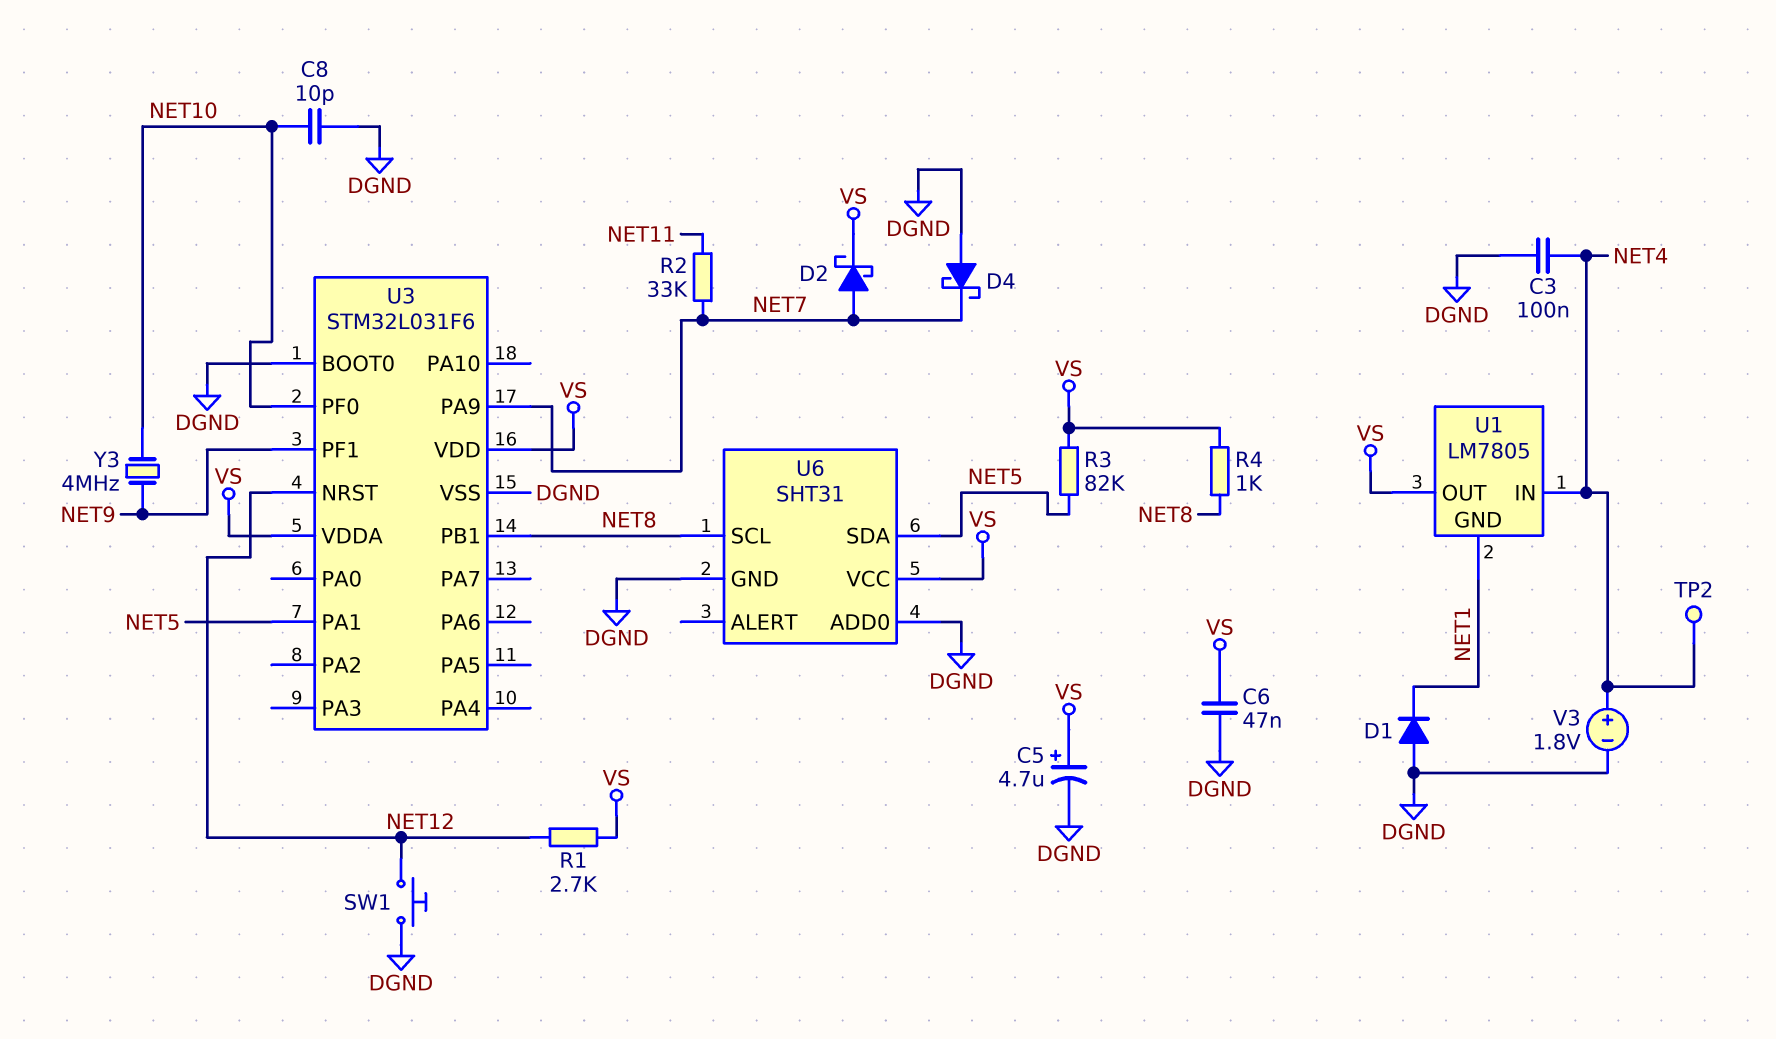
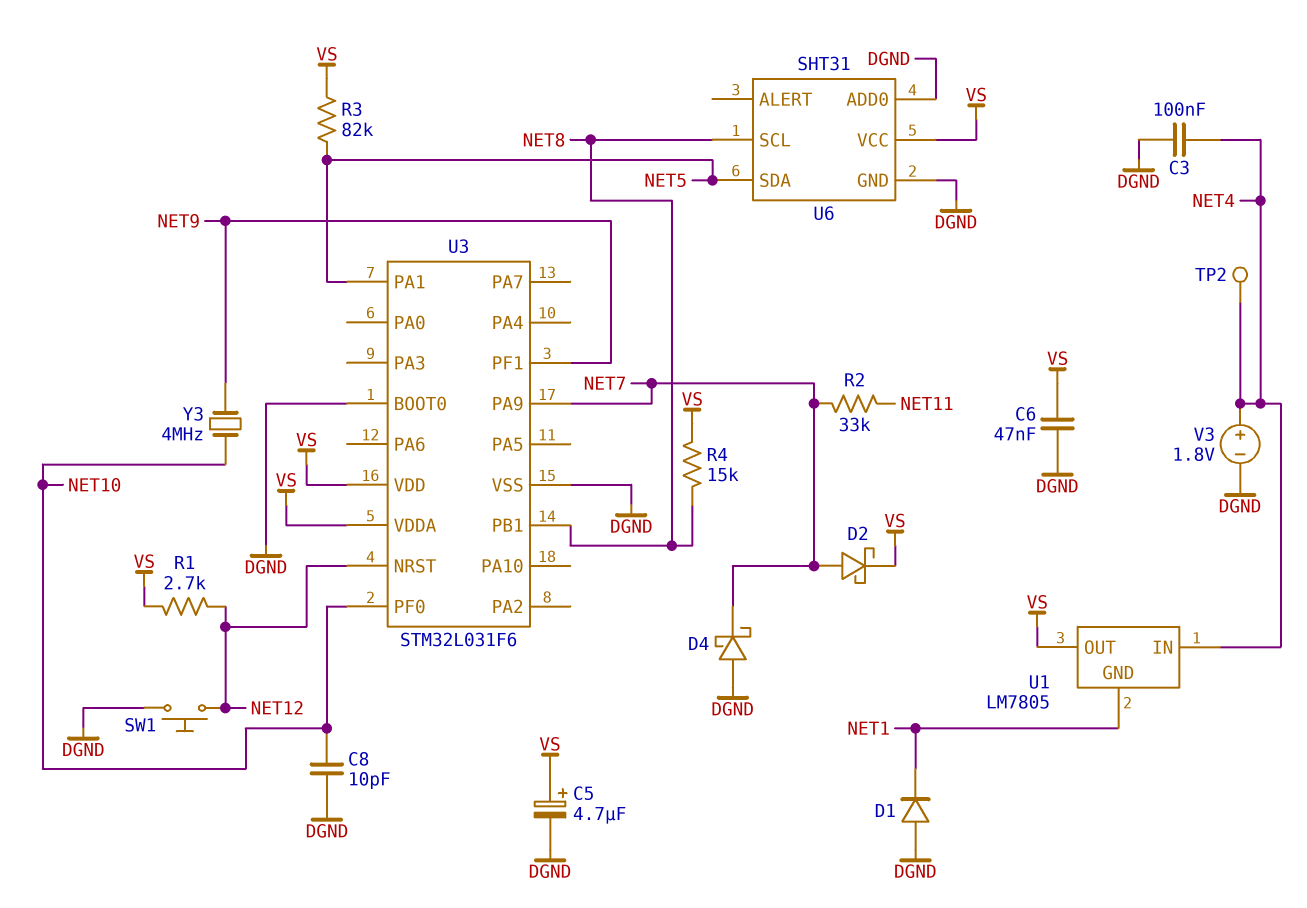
R4: 1k (NET8, VS) -> 15k (NET8, VS)

